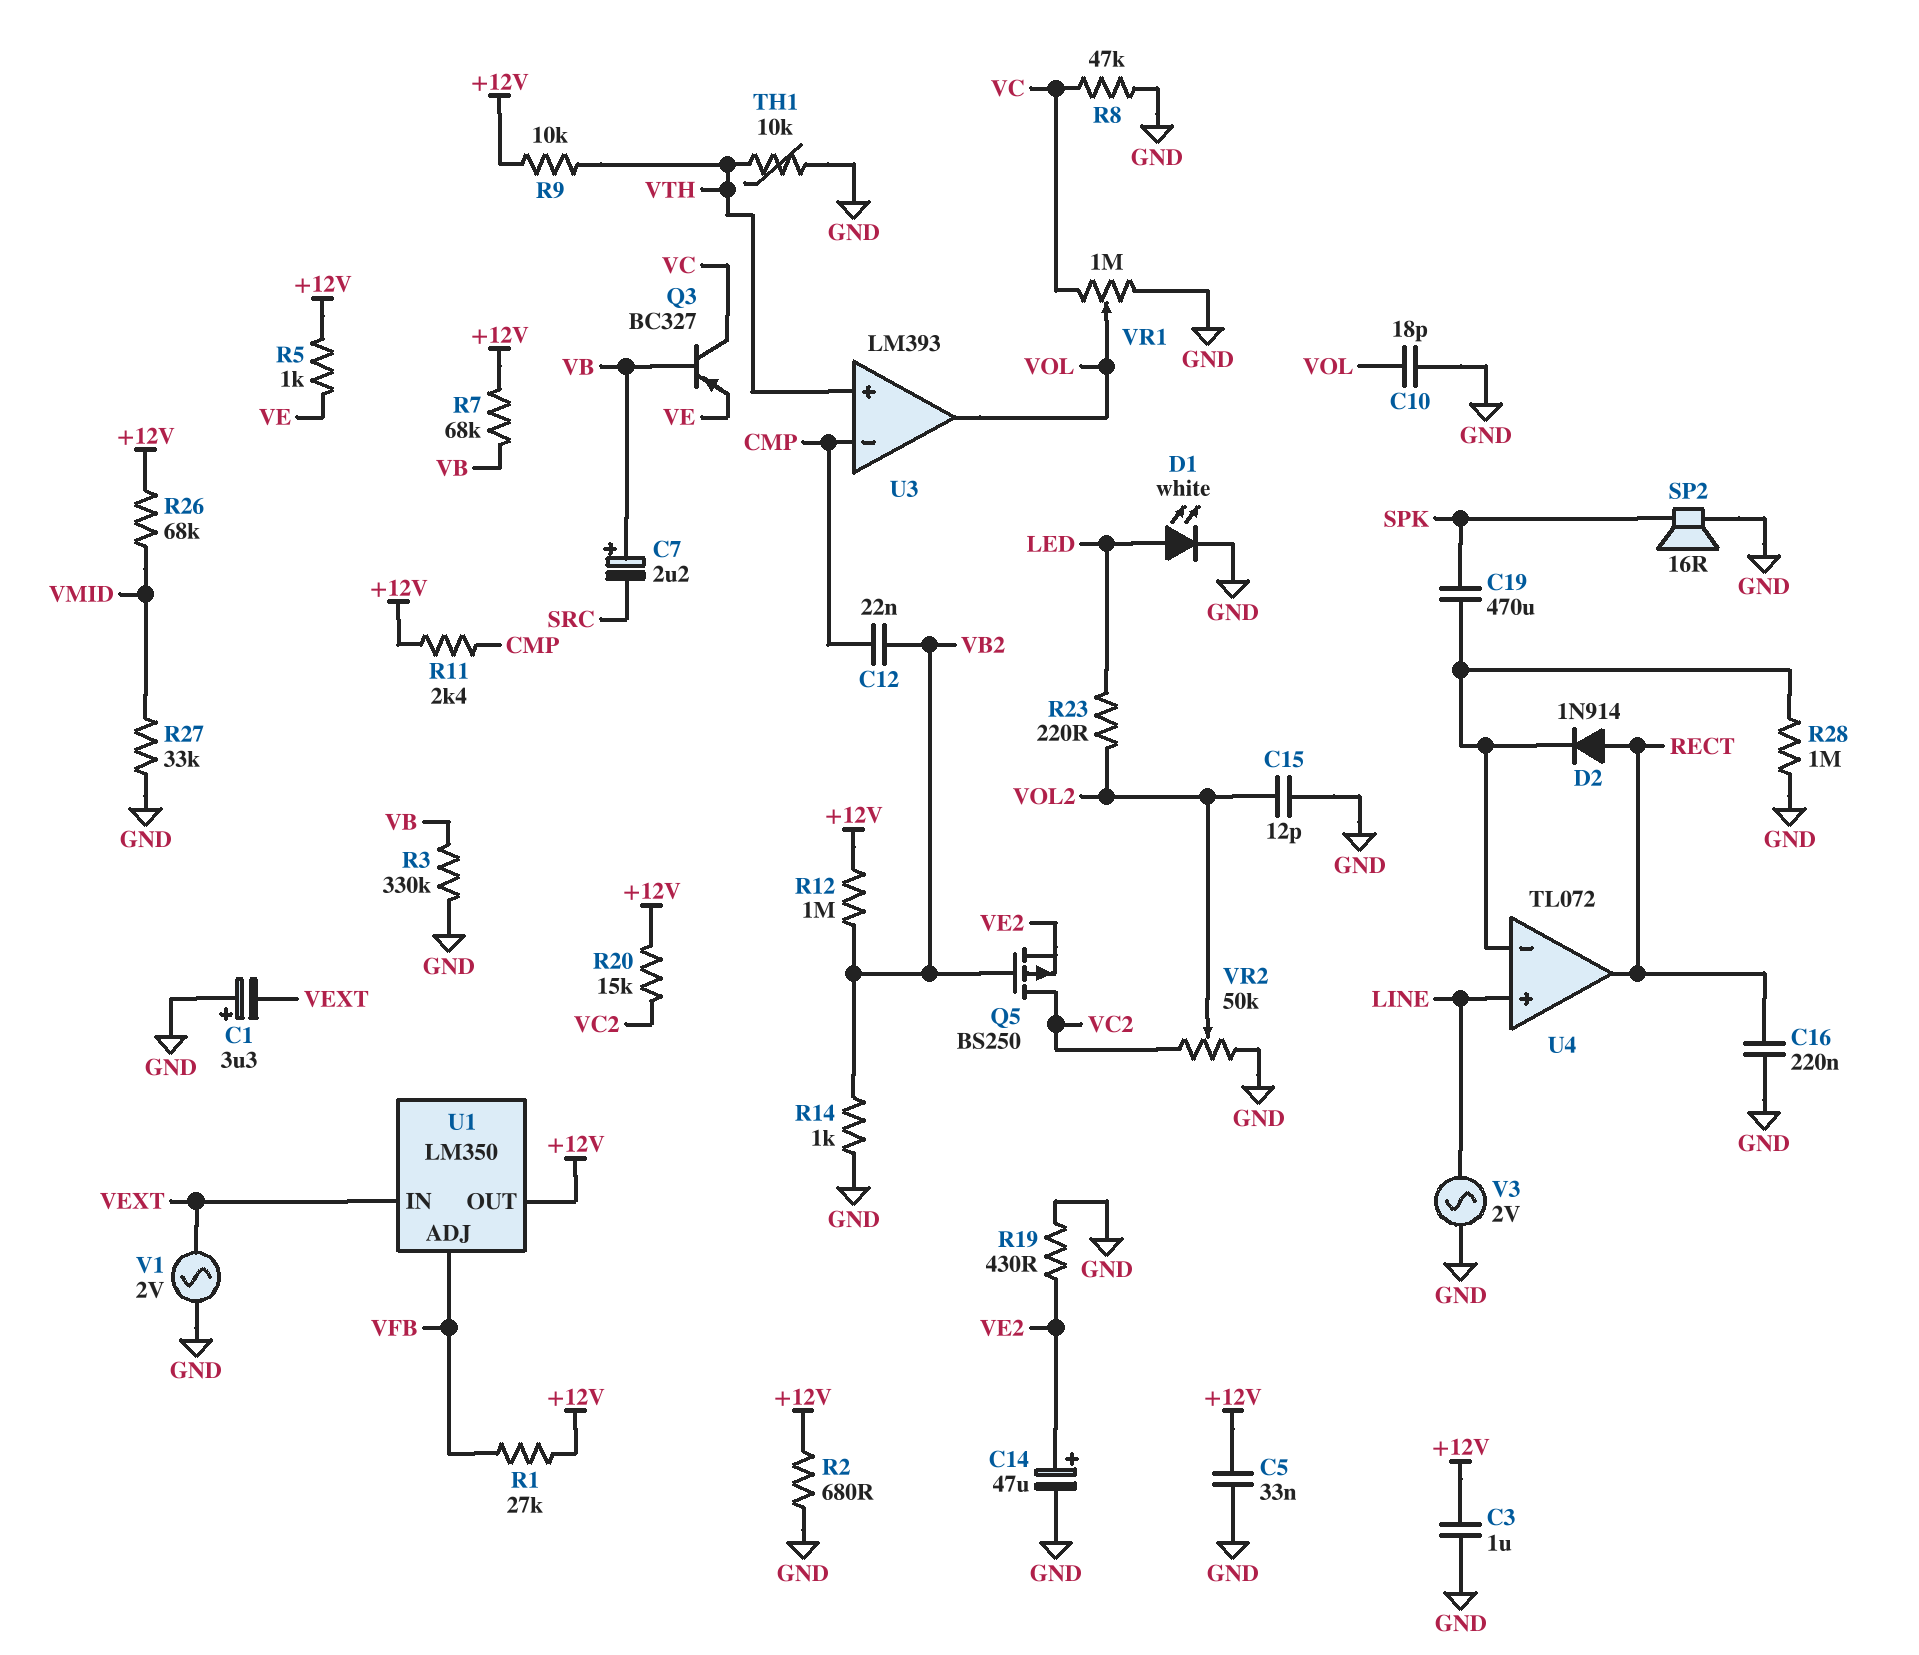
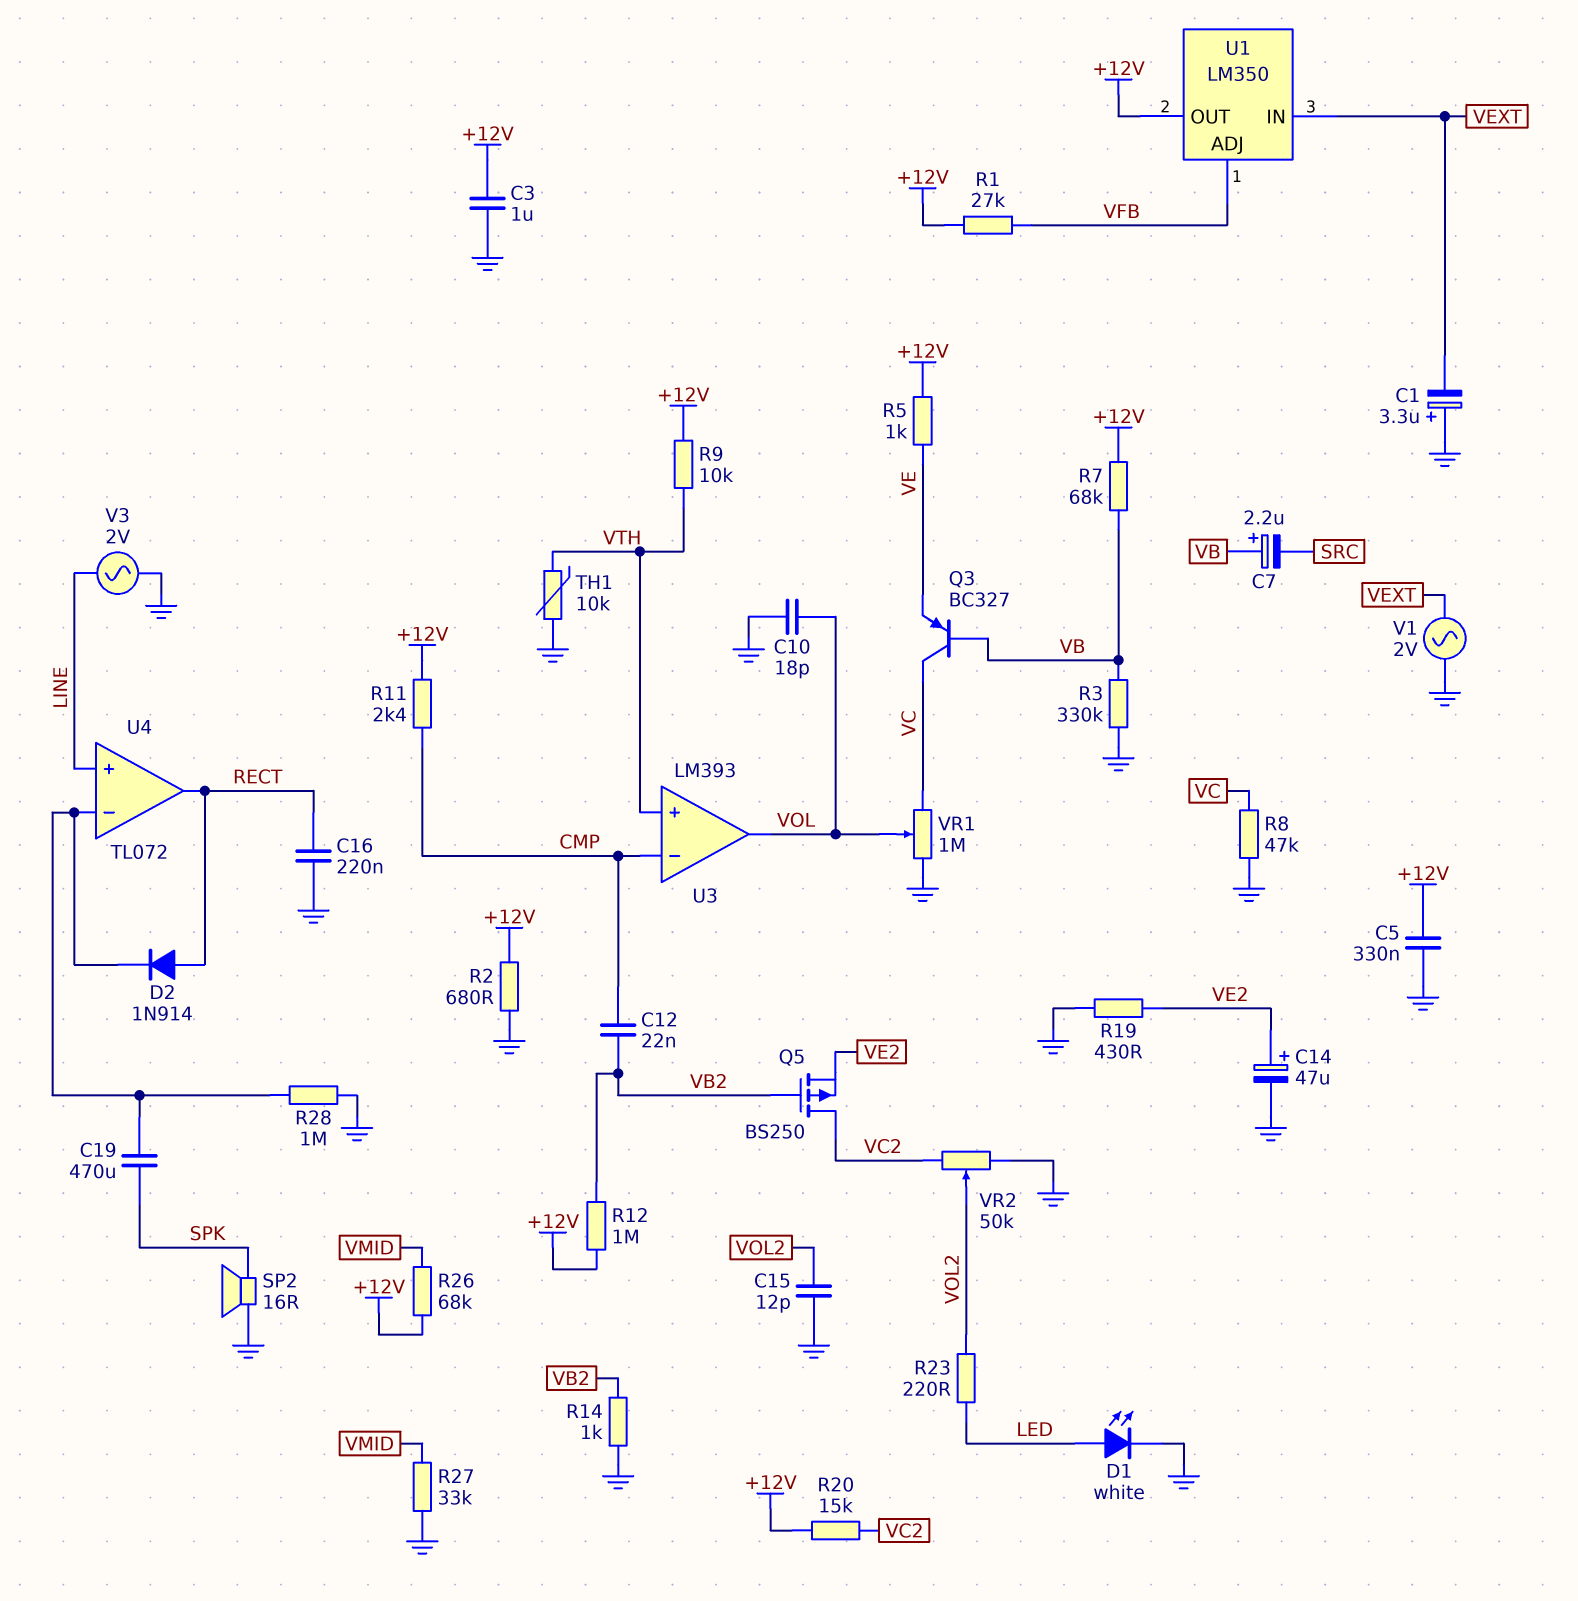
C5: 33nF (+12V, GND) -> 330nF (+12V, GND)

